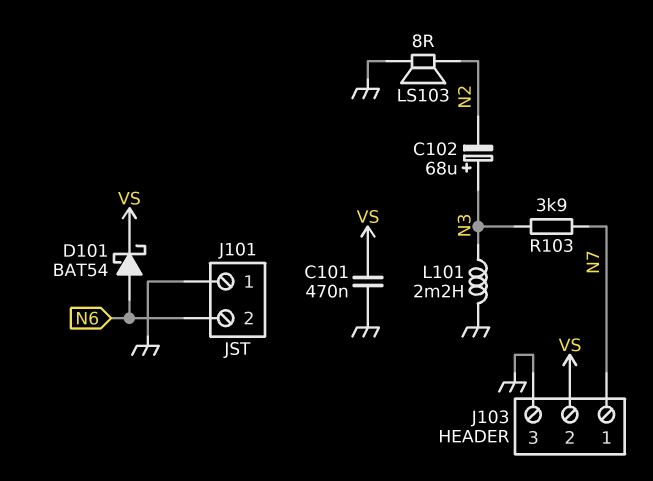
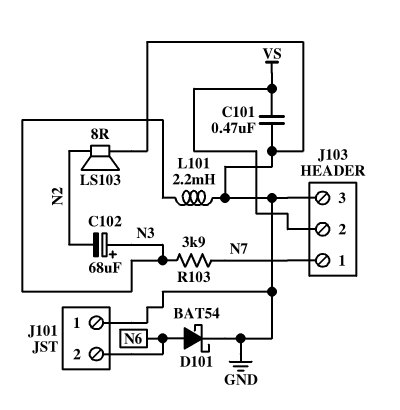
D101: schottky BAT54 (A N6, K VS) -> schottky BAT54 (A N6, K GND)

